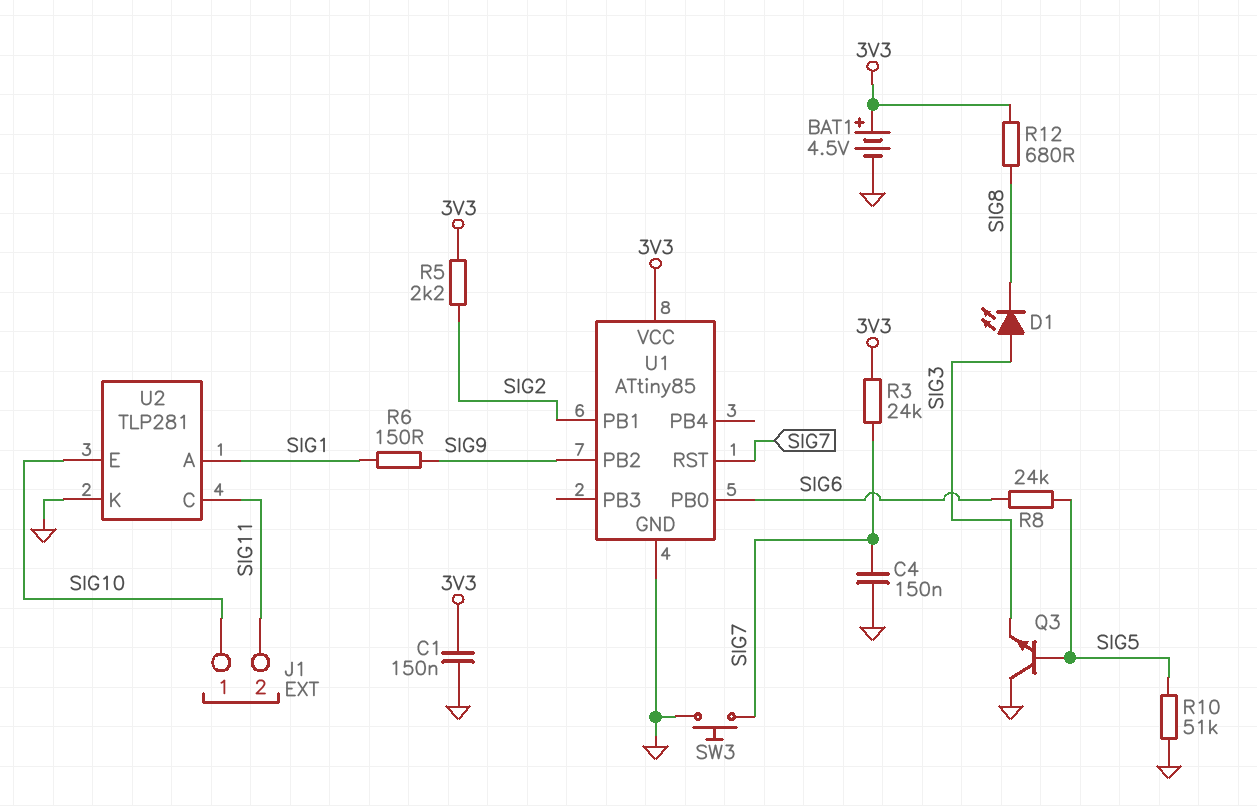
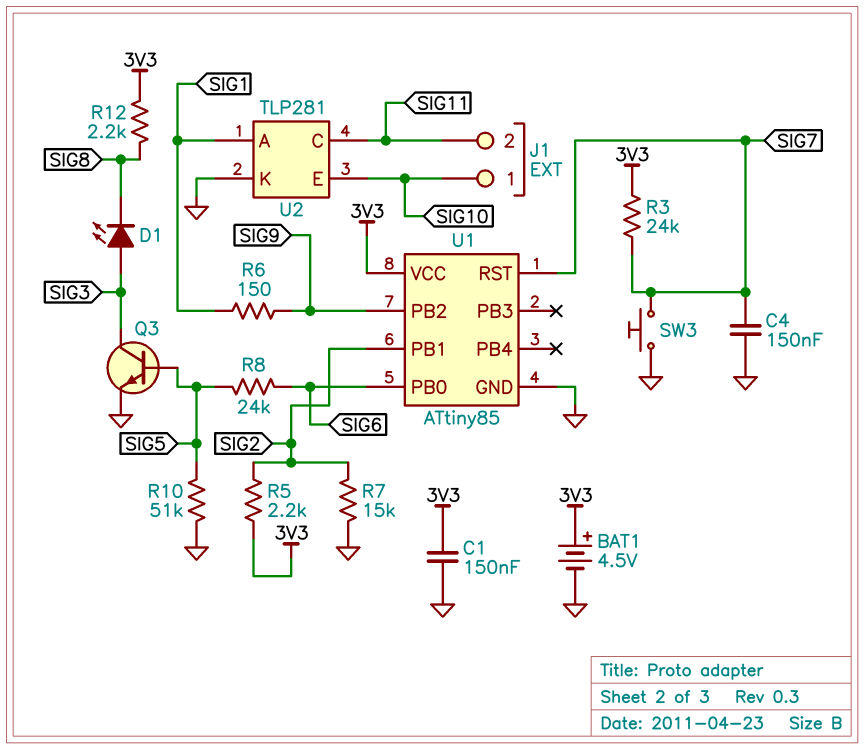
Q3: NPN (B SIG5, C GND, E SIG3) -> NPN (B SIG5, C SIG3, E GND)
R7: none -> 15k (GND, SIG2)
R12: 680 (3V3, SIG8) -> 2.2k (3V3, SIG8)

